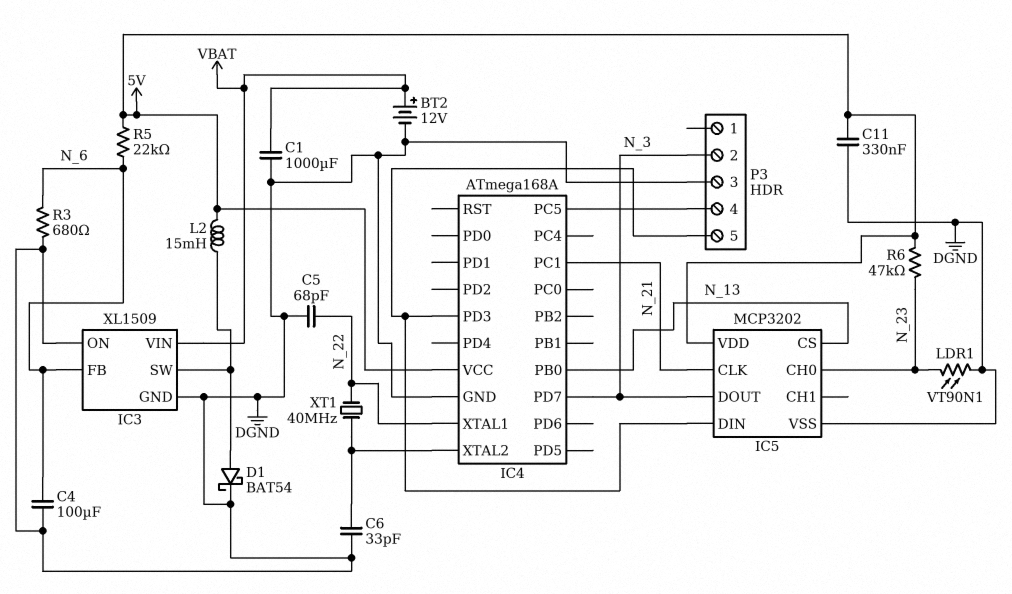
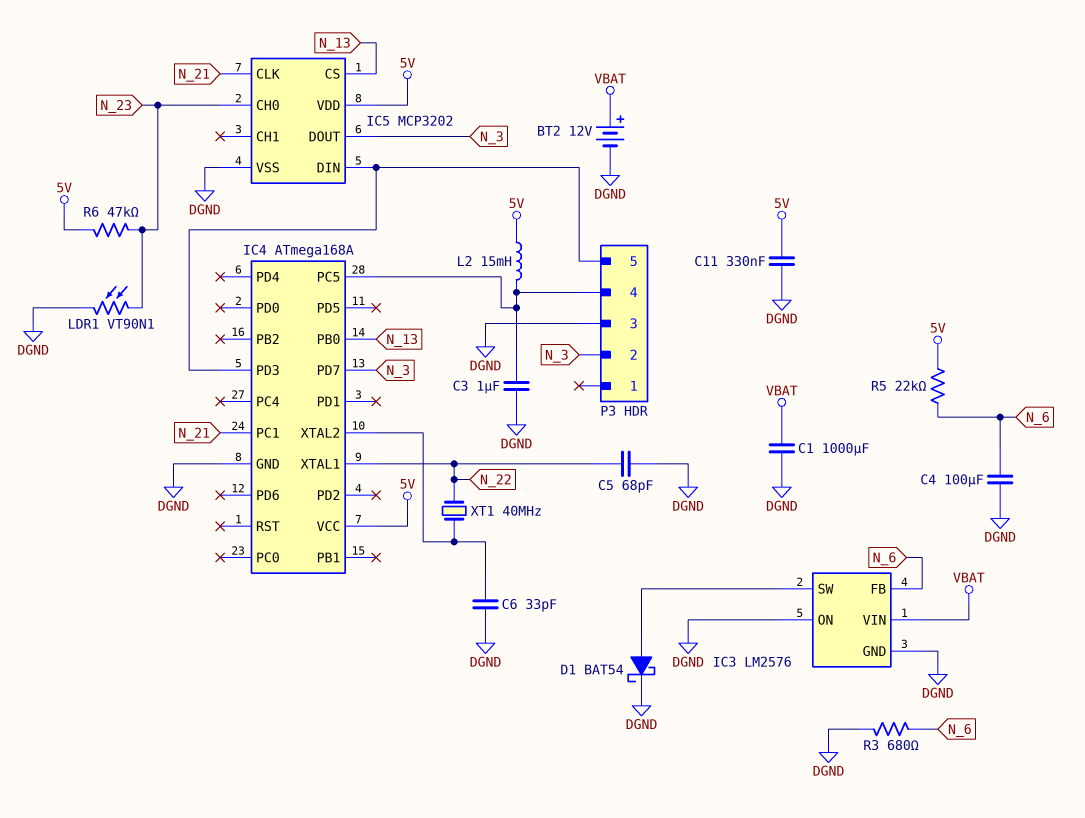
C3: none -> 1uF (DGND, IC4/PC5)
IC3: XL1509 -> LM2576
L2: 15mH (5V, IC3/SW) -> 15mH (5V, IC4/PC5)

